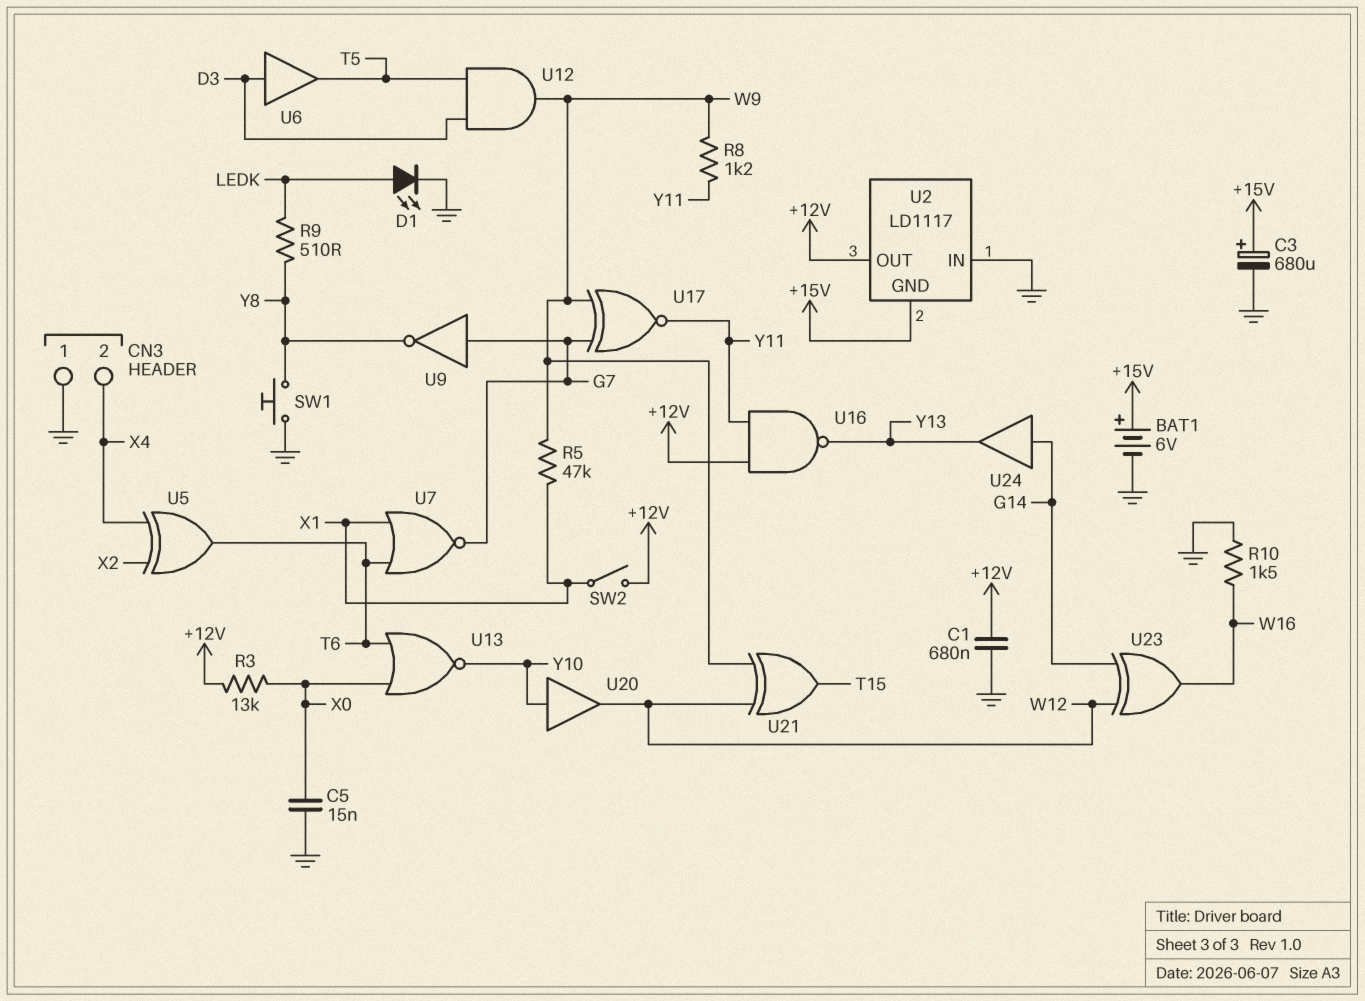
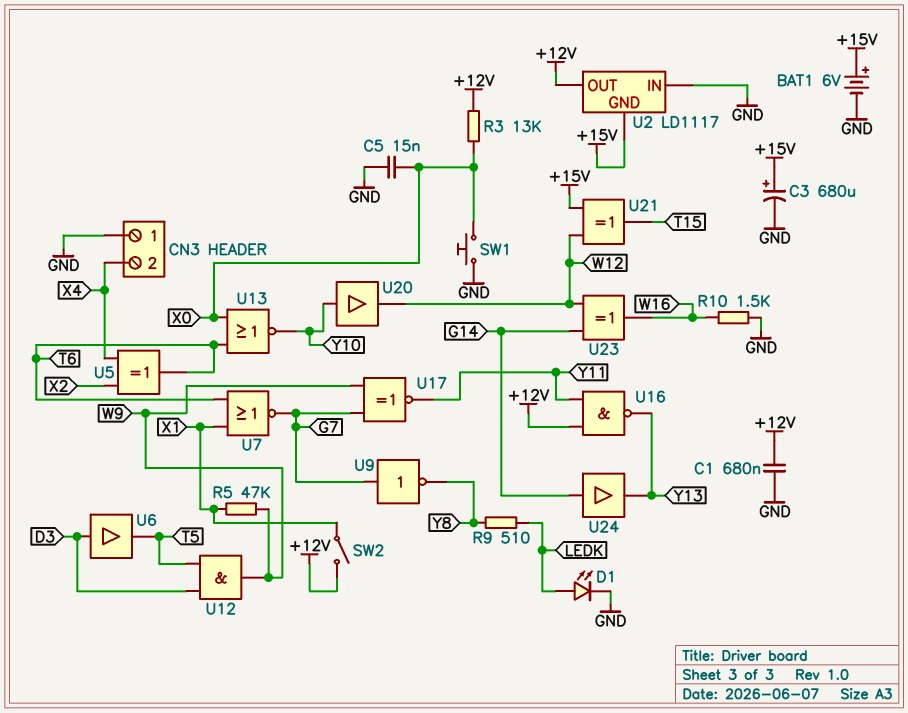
R8: 1.2k (W9, Y11) -> none
SW1: button (GND, Y8) -> button (GND, X0)
U21: XOR (in W9, in W12, out T15) -> XOR (in +15V, in W12, out T15)

